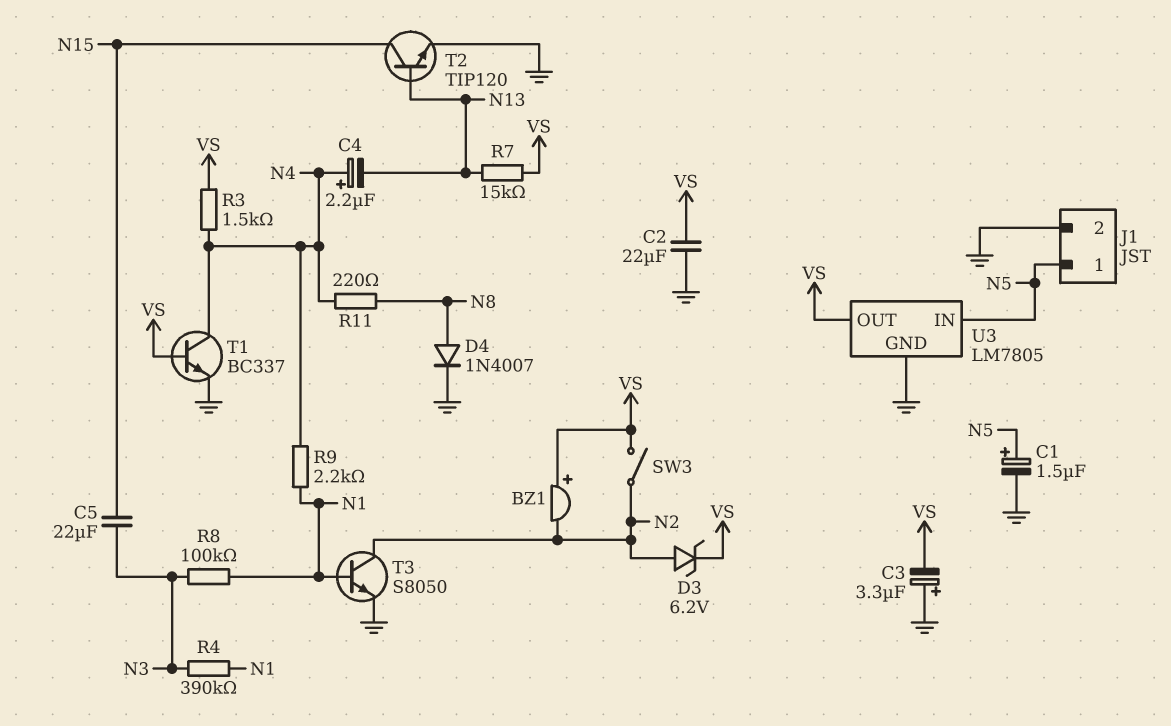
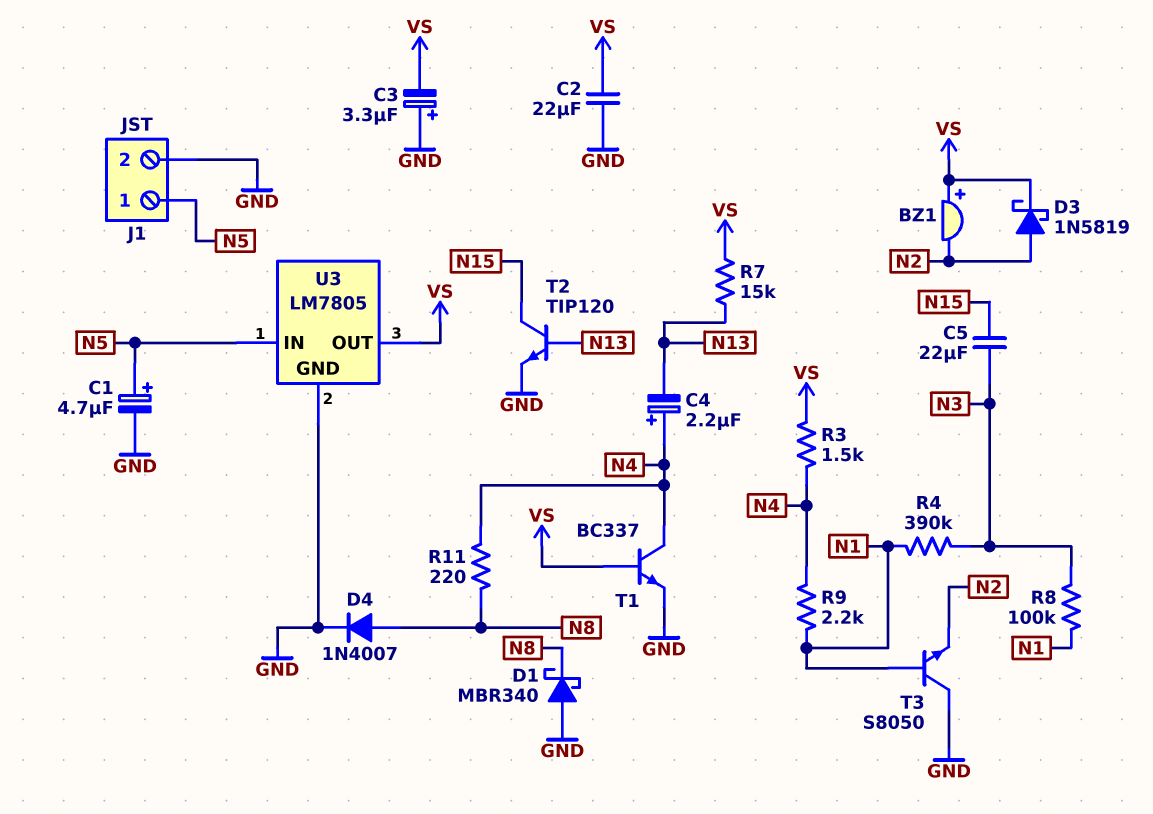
C1: 1.5uF (plus N5, minus GND) -> 4.7uF (plus N5, minus GND)
D1: none -> schottky MBR340 (A GND, K N8)
D3: zener 6.2V (A N2, K VS) -> schottky 1N5819 (A N2, K VS)
SW3: switch (N2, VS) -> none
T3: NPN S8050 (B N1, C N2, E GND) -> NPN S8050 (B N1, C GND, E N2)

